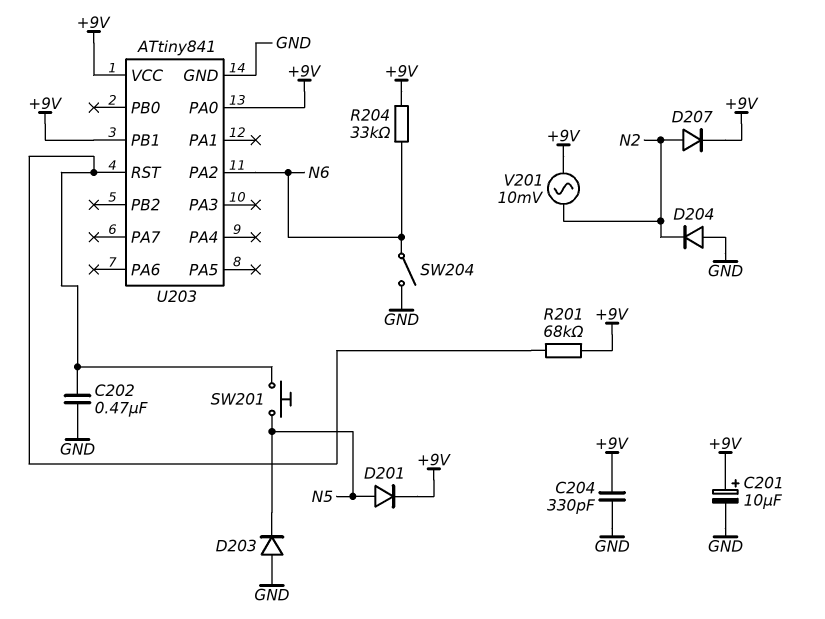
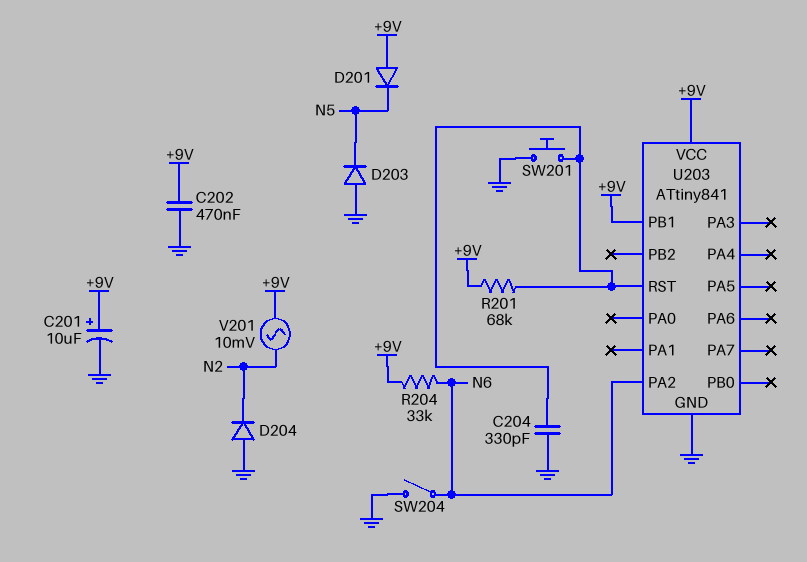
C202: 470nF (GND, U203/RST) -> 470nF (+9V, GND)
C204: 330pF (+9V, GND) -> 330pF (GND, U203/RST)
D201: diode (A N5, K +9V) -> diode (A +9V, K N5)
D207: diode (A N2, K +9V) -> none
SW201: button (N5, U203/RST) -> button (GND, U203/RST)
U203 pin PA0: +9V -> none

